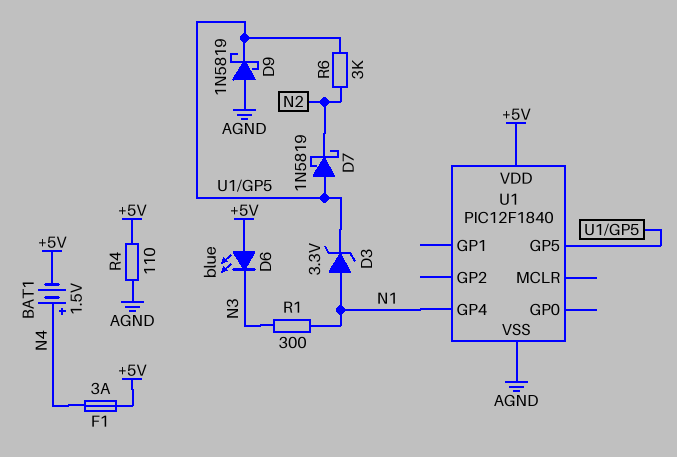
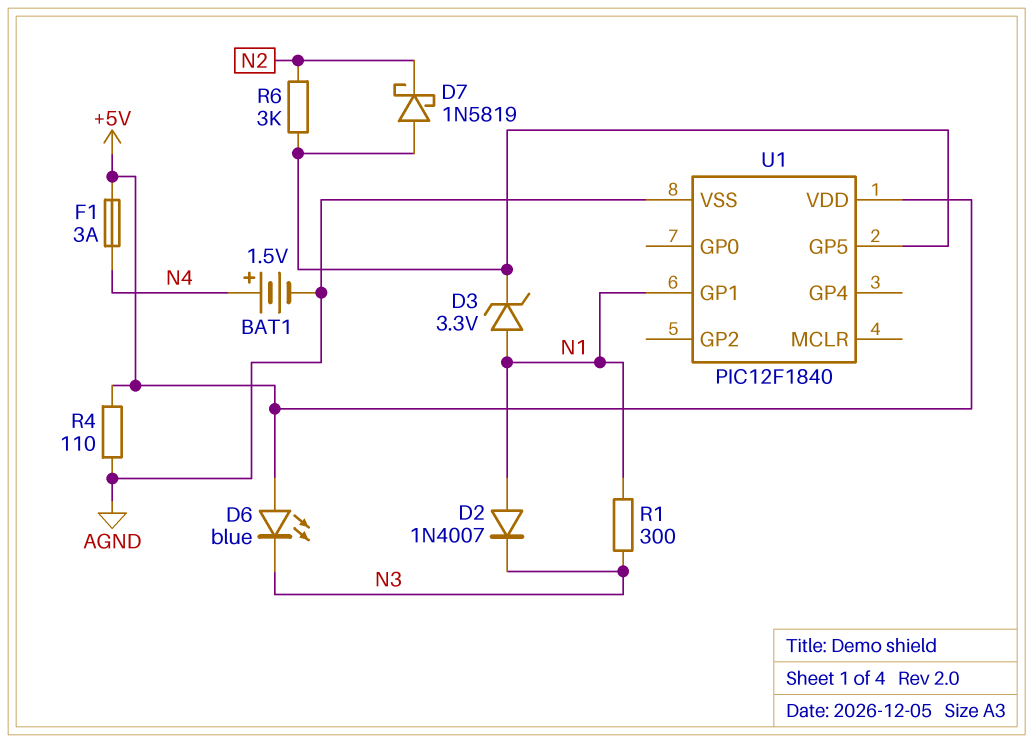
BAT1: 1.5V (plus N4, minus +5V) -> 1.5V (plus N4, minus AGND)
D2: none -> diode 1N4007 (A N1, K N3)
D9: schottky 1N5819 (A AGND, K U1/GP5) -> none
U1 pin GP1: none -> N1
U1 pin GP4: N1 -> none

